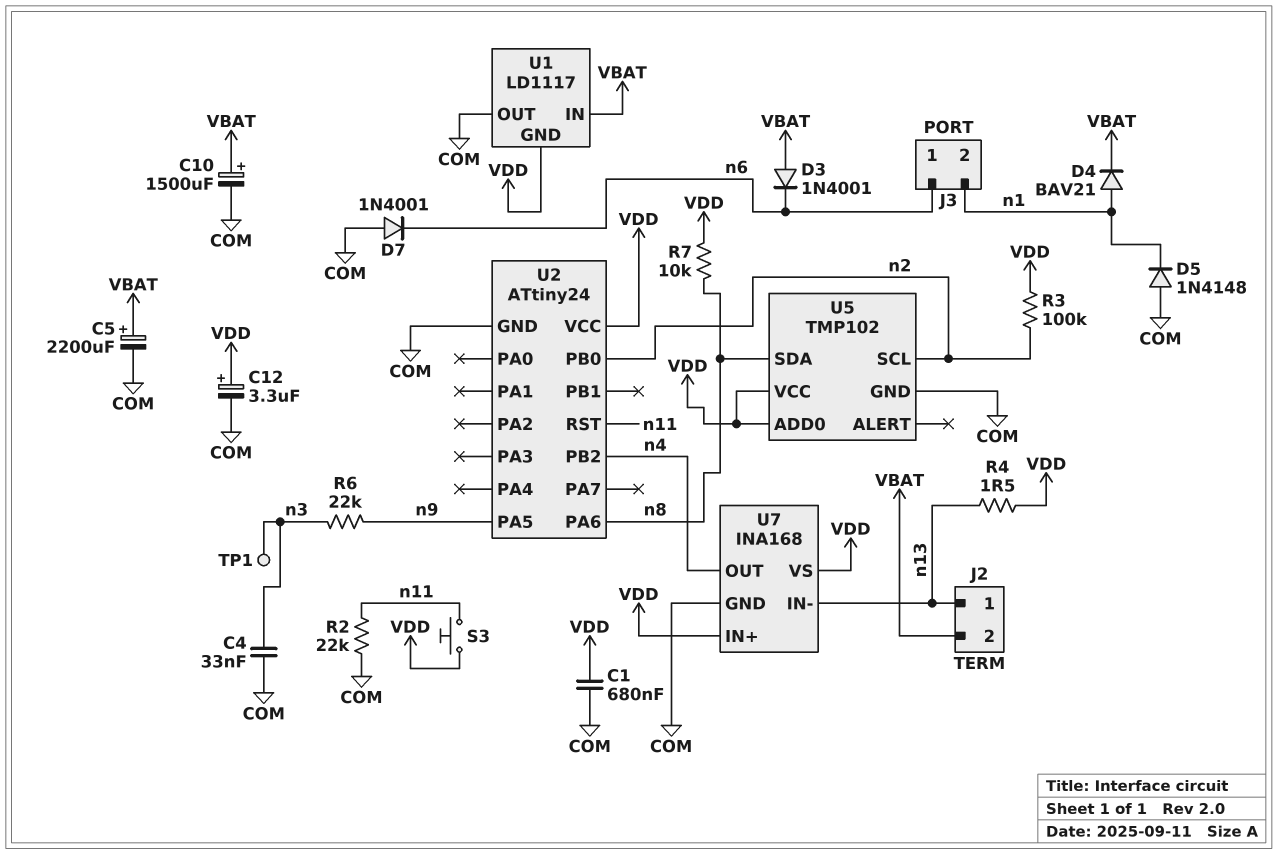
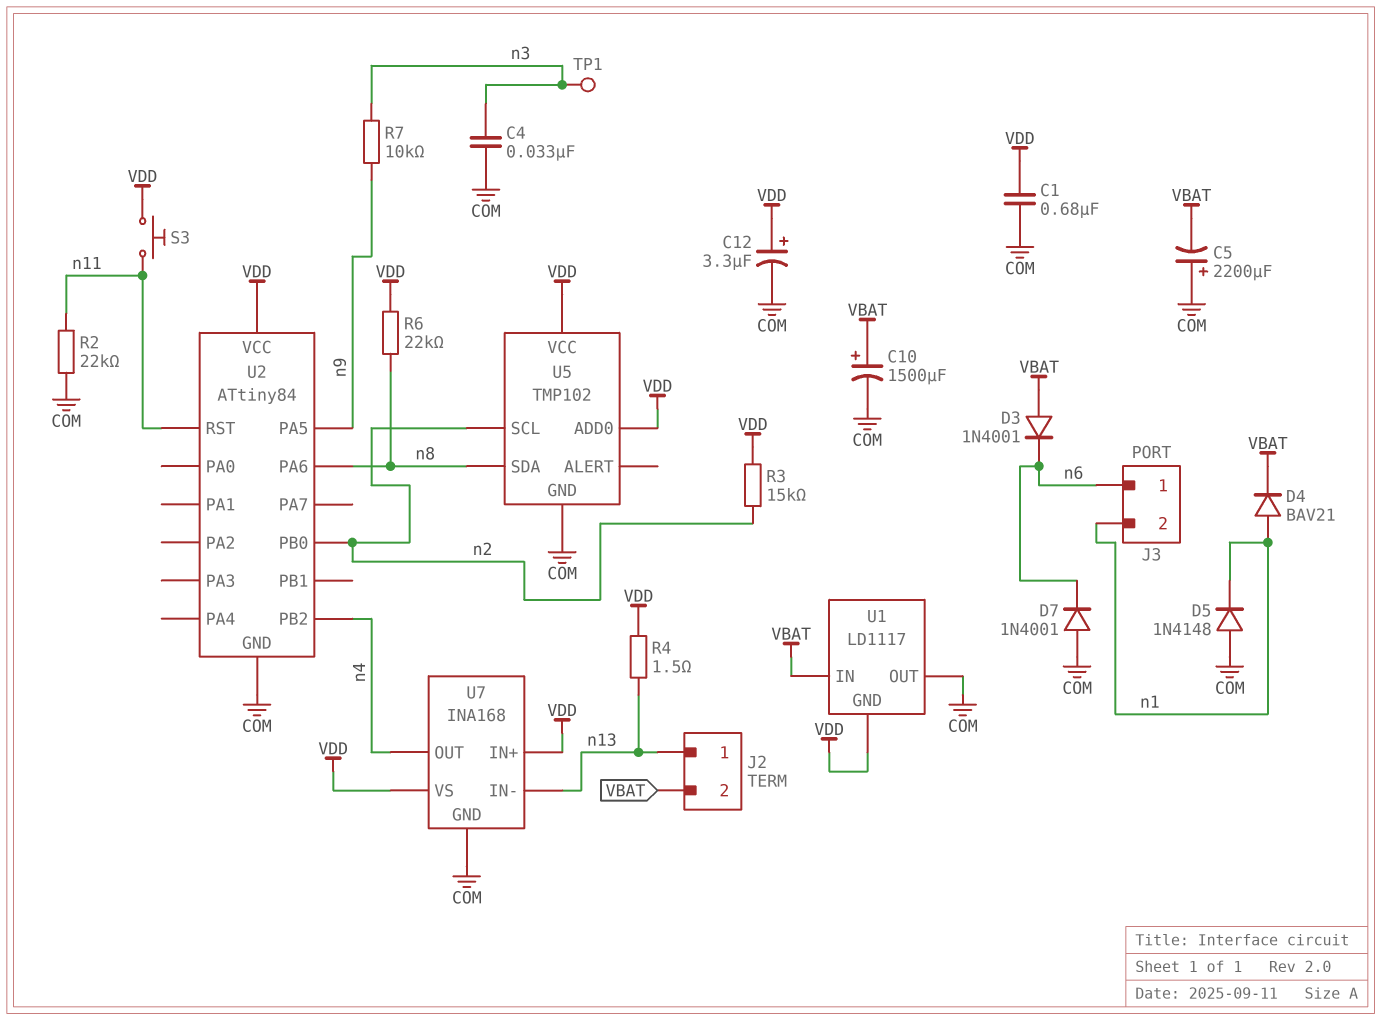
C5: 2200uF (plus VBAT, minus COM) -> 2200uF (plus COM, minus VBAT)
R3: 100k (VDD, n2) -> 15k (VDD, n2)
R6: 22k (n3, n9) -> 22k (VDD, n8)
R7: 10k (VDD, n8) -> 10k (n3, n9)
U2: ATtiny24 -> ATtiny84

